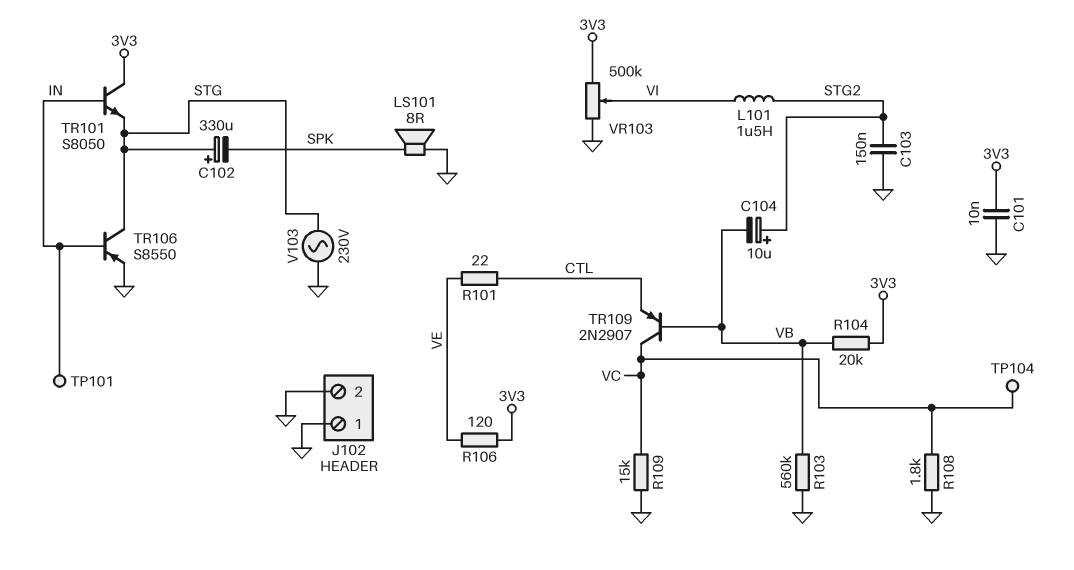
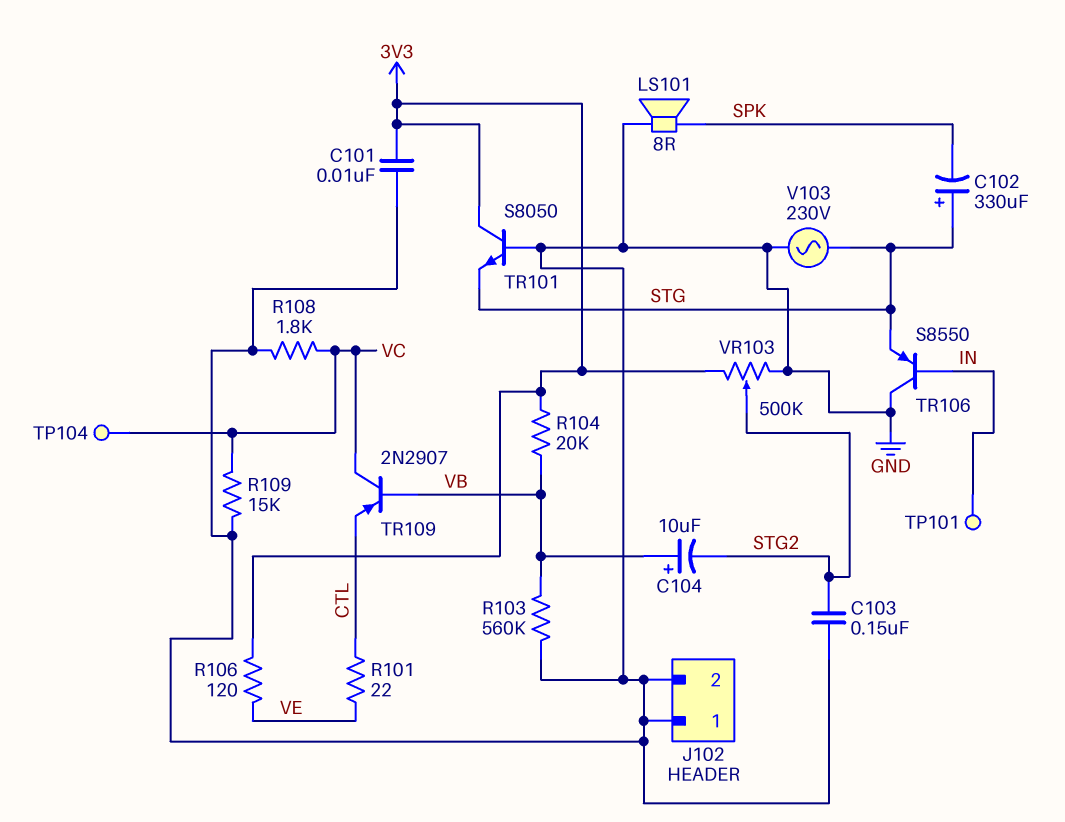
C104: 10uF (plus STG2, minus VB) -> 10uF (plus VB, minus STG2)
L101: 1.5uH (STG2, VI) -> none
TR101: NPN S8050 (B IN, C 3V3, E STG) -> NPN S8050 (B GND, C 3V3, E STG)
TR106: PNP S8550 (B IN, C STG, E GND) -> PNP S8550 (B IN, C GND, E STG)
VR103: 500k (3V3, GND, wiper VI) -> 500k (3V3, GND, wiper STG2)

